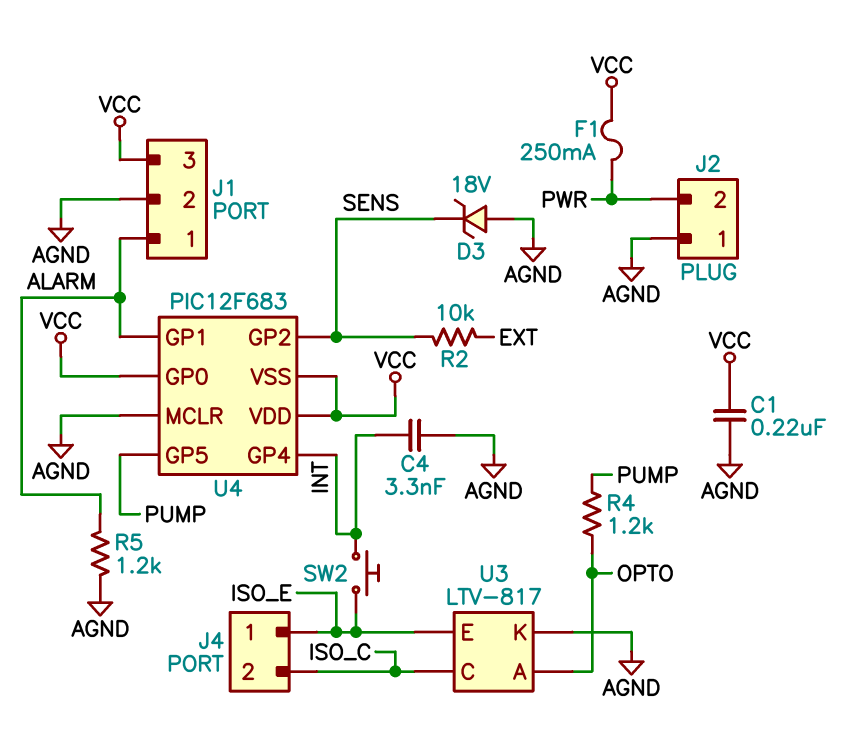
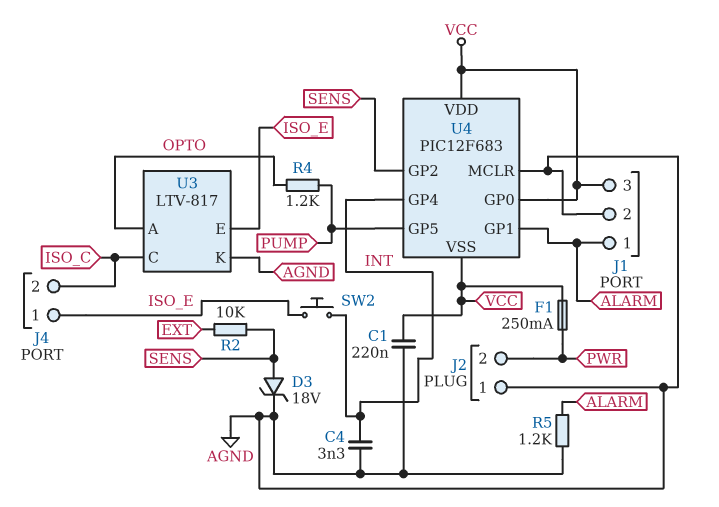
D3: zener 18V (A AGND, K SENS) -> zener 18V (A SENS, K AGND)

